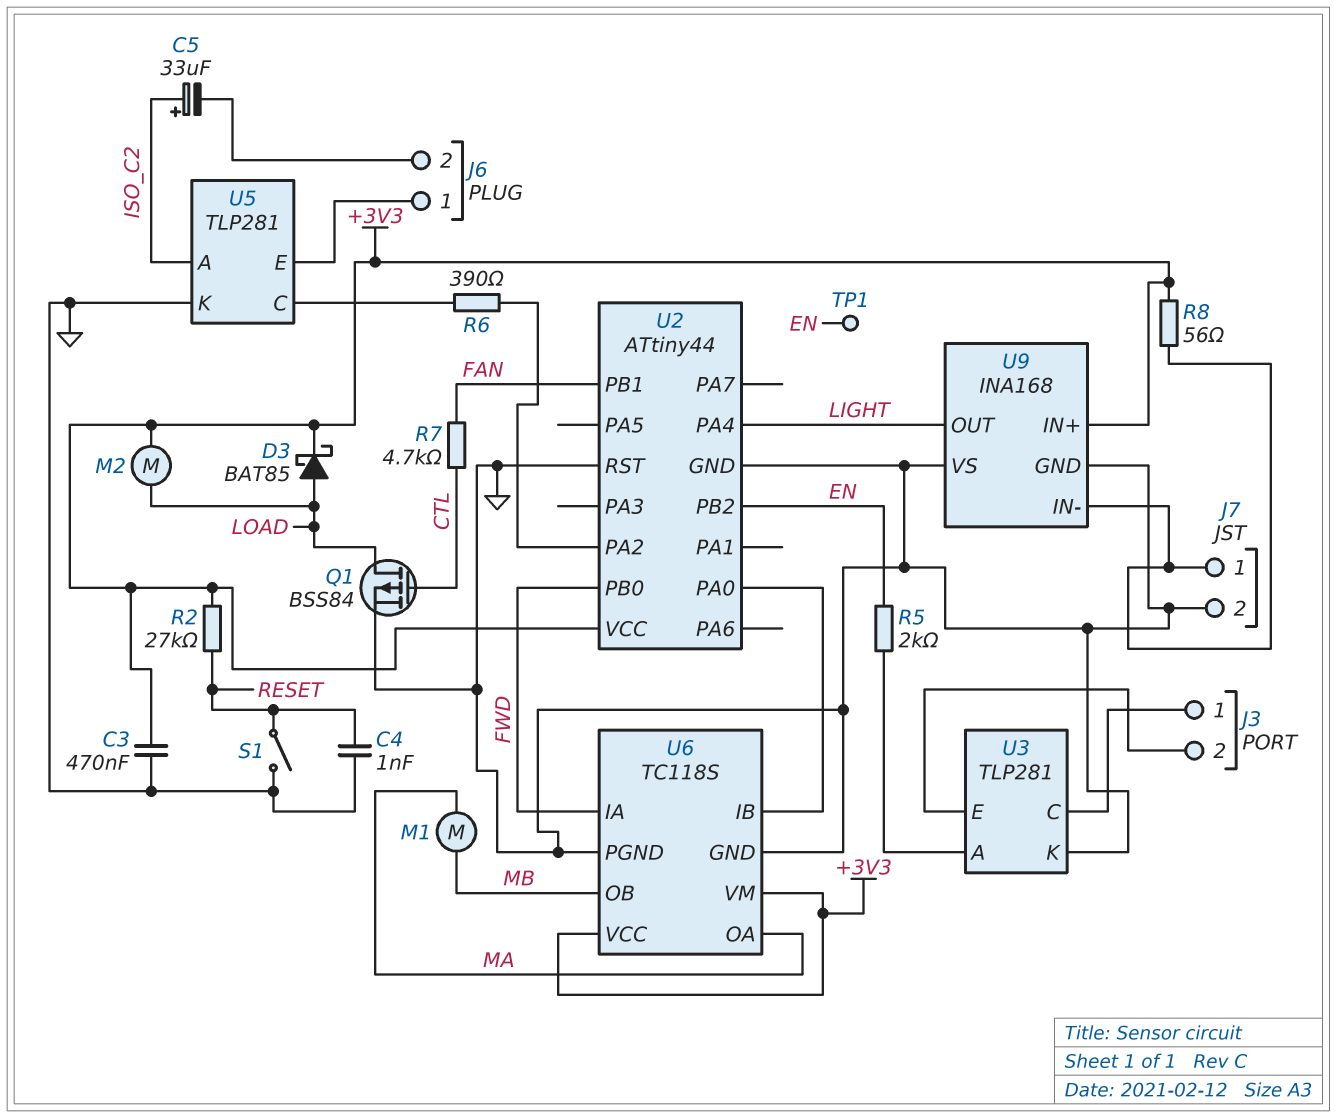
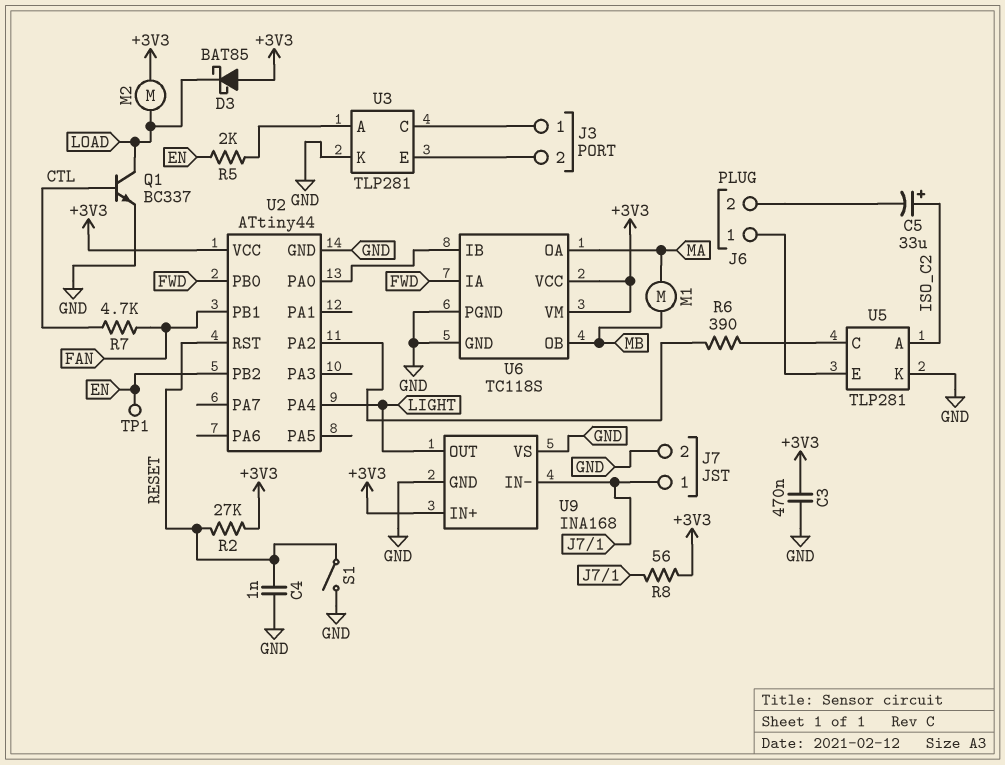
D3: schottky BAT85 (A LOAD, K +3V3) -> schottky BAT85 (A +3V3, K LOAD)
Q1: PMOS BSS84 (G CTL, D LOAD, S GND) -> NPN BC337 (B CTL, C LOAD, E GND)
U2 pin RST: GND -> RESET

